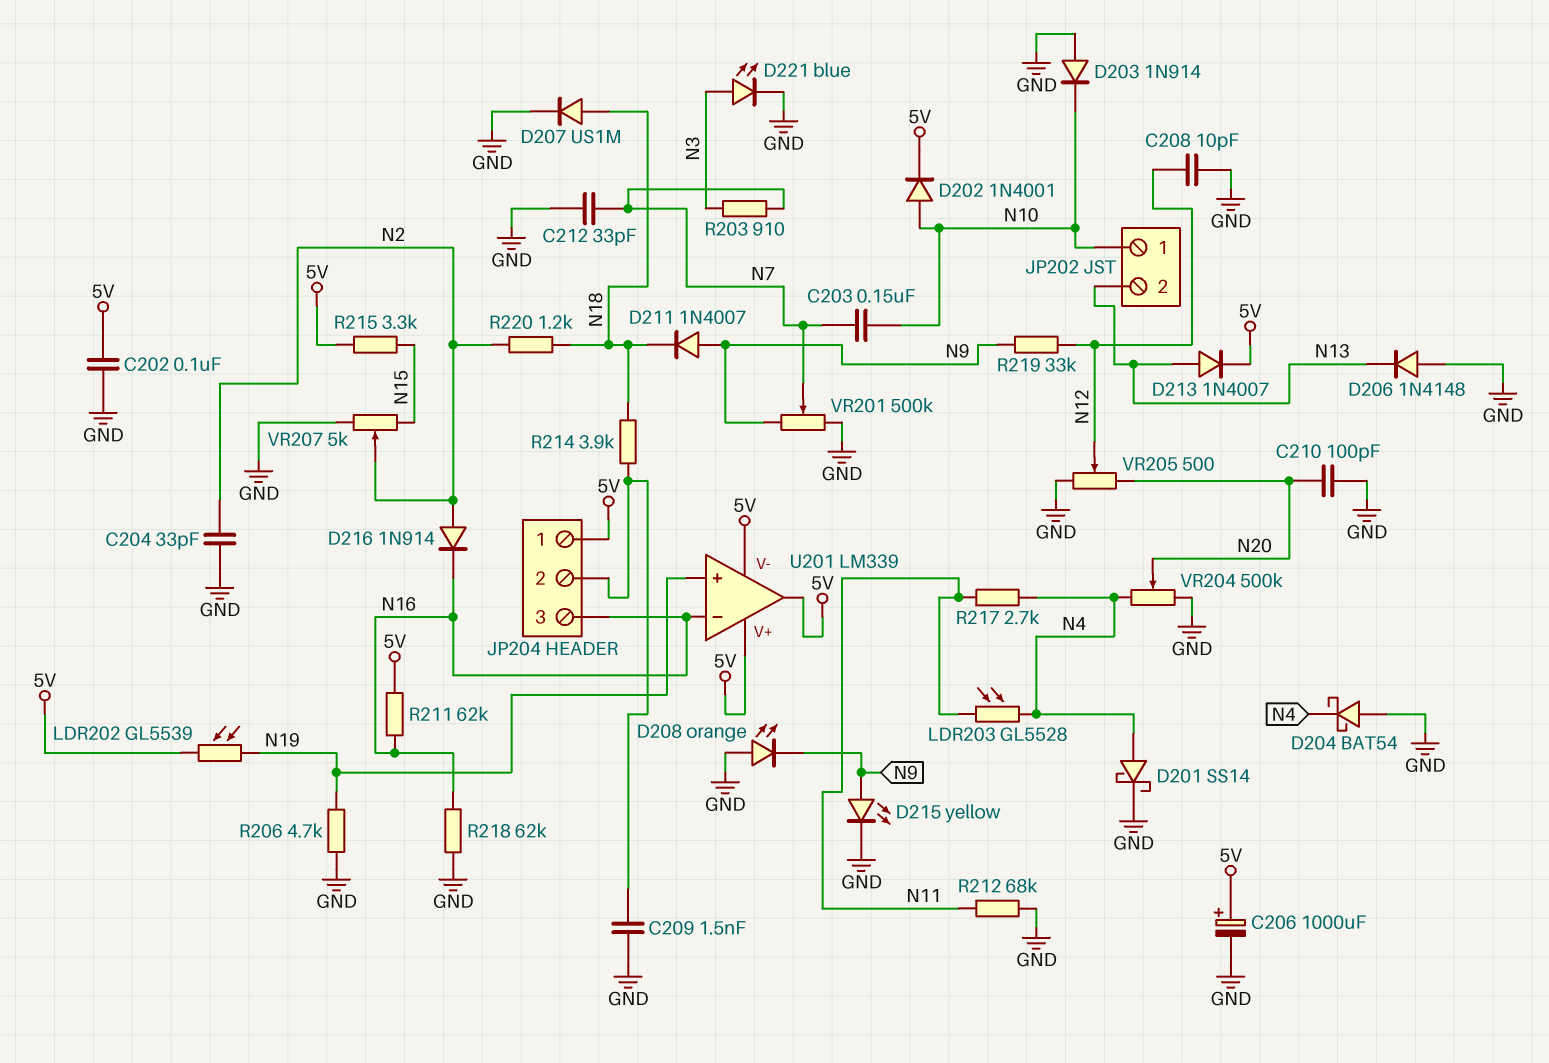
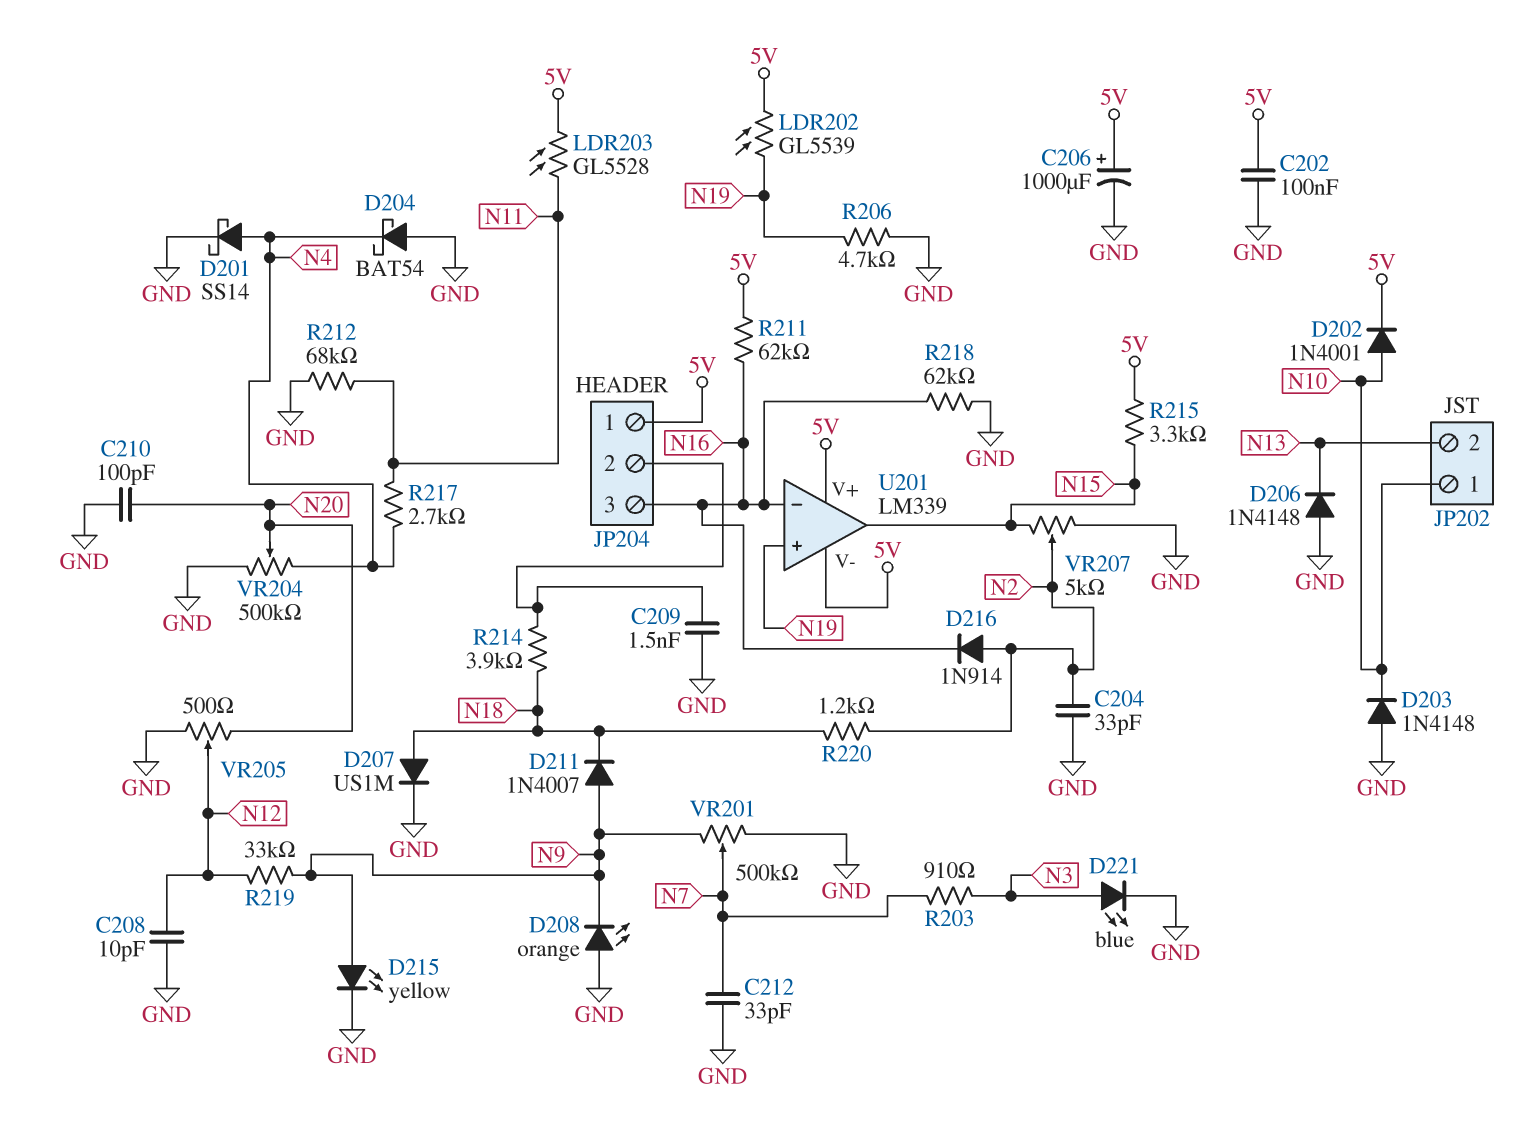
C203: 150nF (N7, N10) -> none
D203: diode 1N914 (A GND, K N10) -> diode 1N4148 (A GND, K N10)
D213: diode 1N4007 (A N13, K 5V) -> none
LDR203: GL5528 (N4, N11) -> GL5528 (5V, N11)
U201 pin out: 5V -> N15

